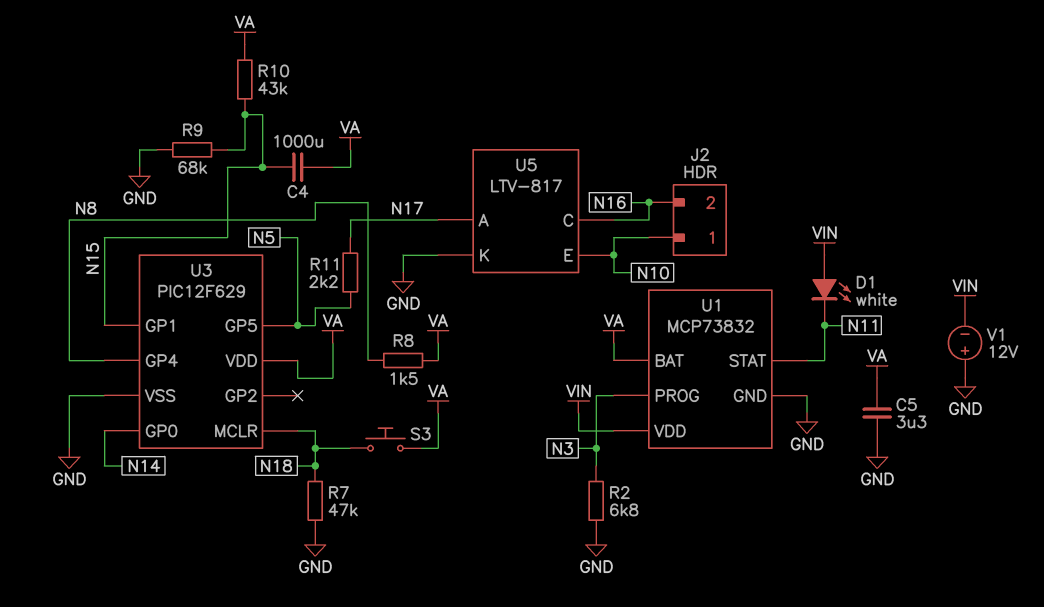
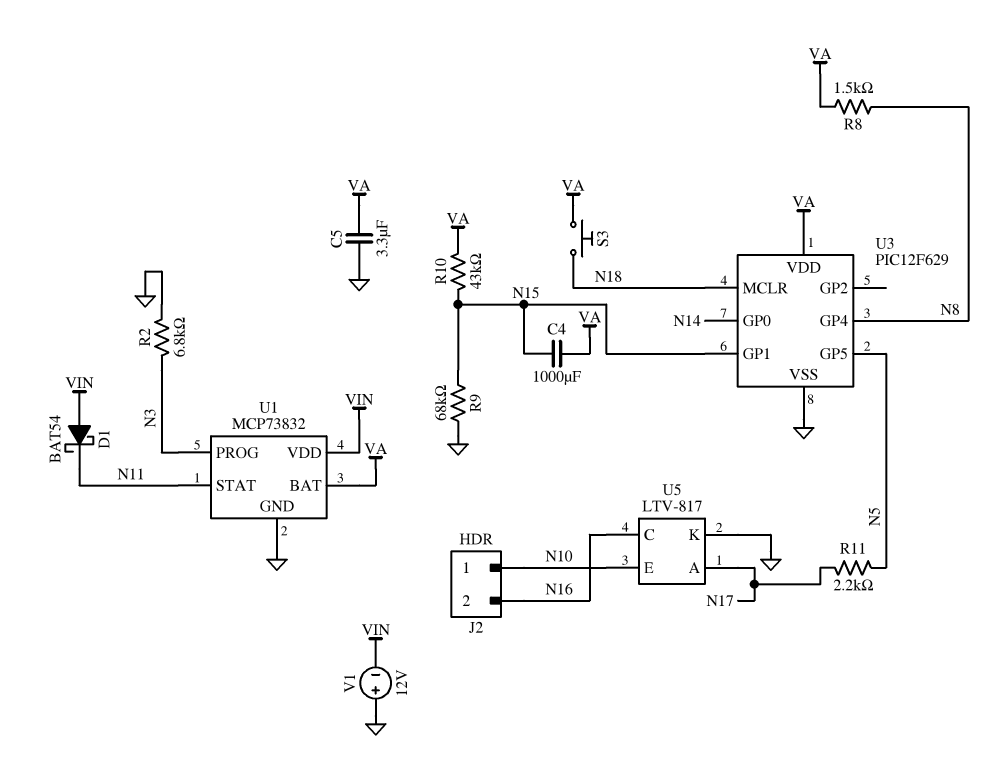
D1: LED white (A VIN, K N11) -> schottky BAT54 (A VIN, K N11)
R7: 47k (GND, N18) -> none

